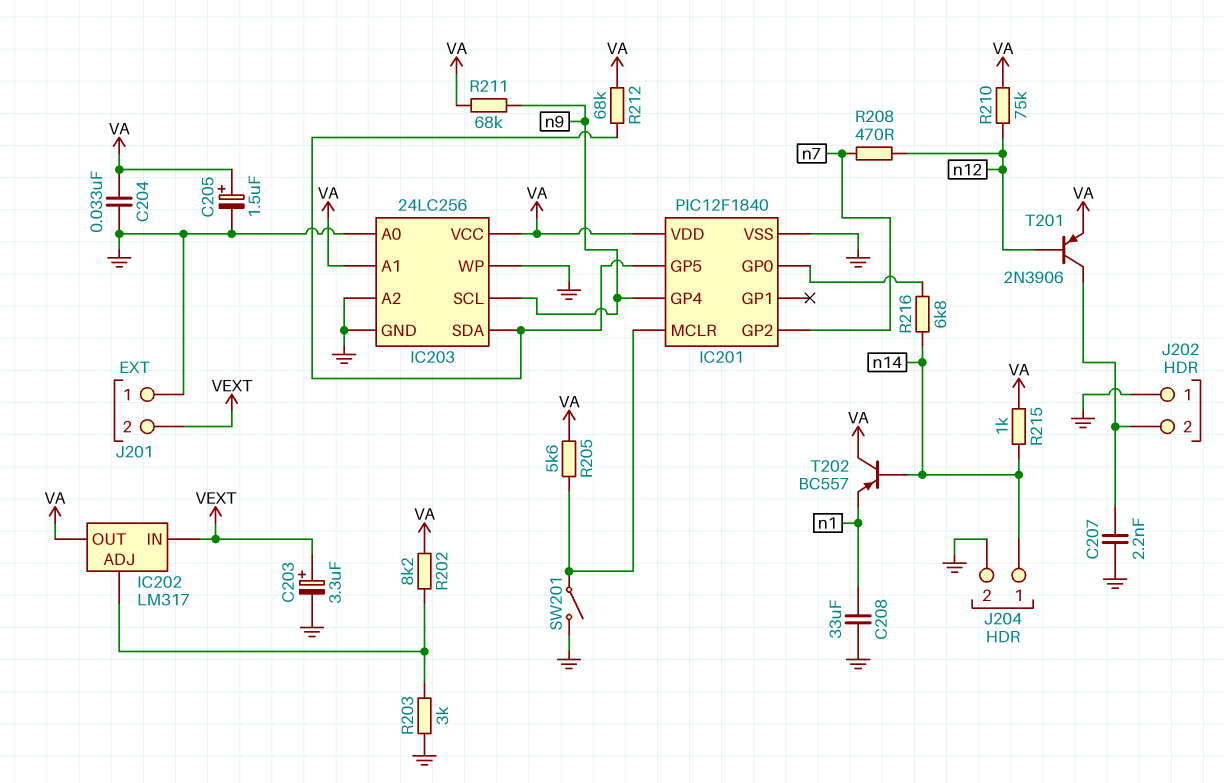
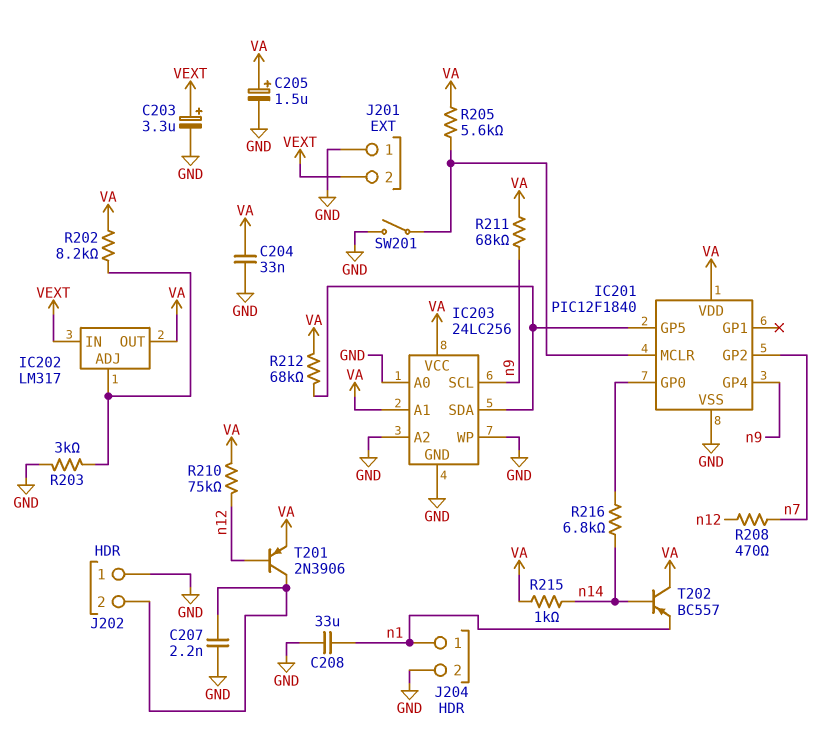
J204 pin 1: n14 -> n1

